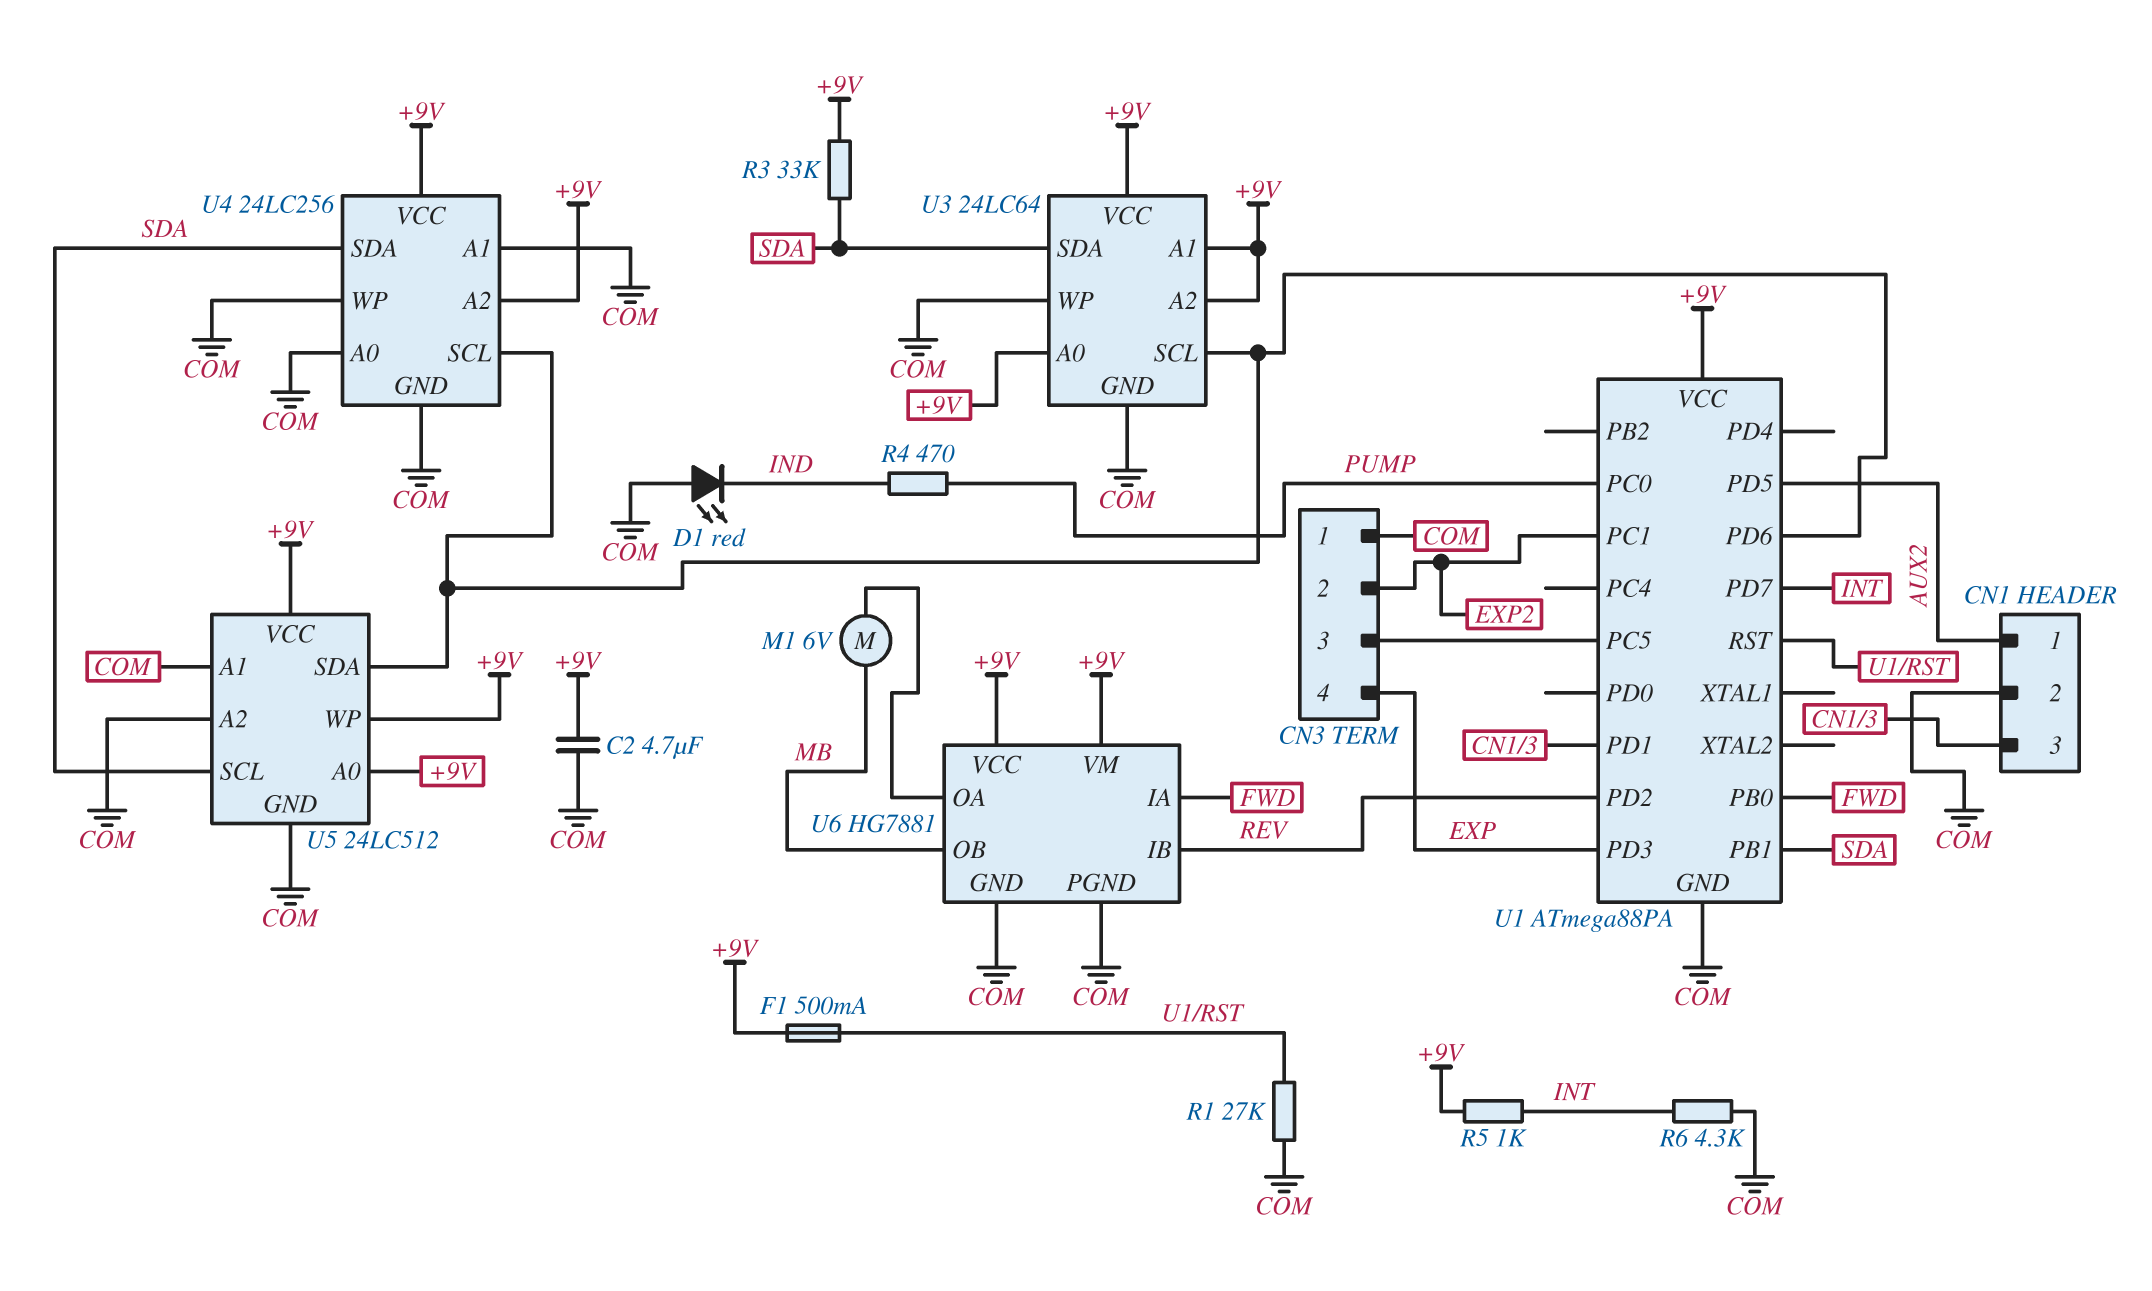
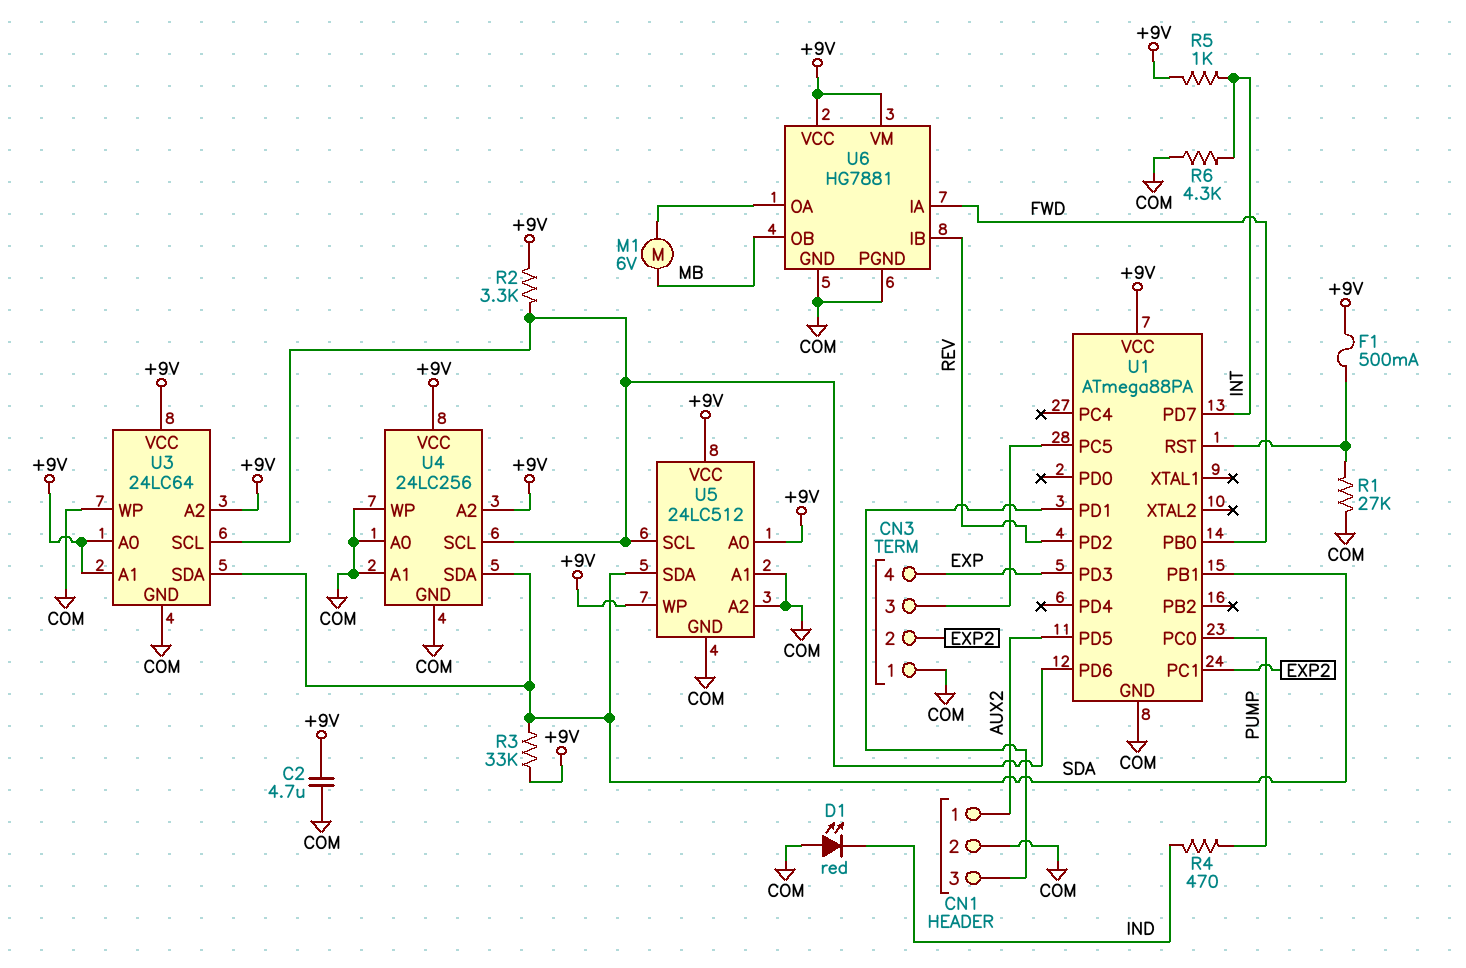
R2: none -> 3.3k (+9V, U1/PD6)
U5 pin SCL: SDA -> U1/PD6
U5 pin SDA: U1/PD6 -> SDA

